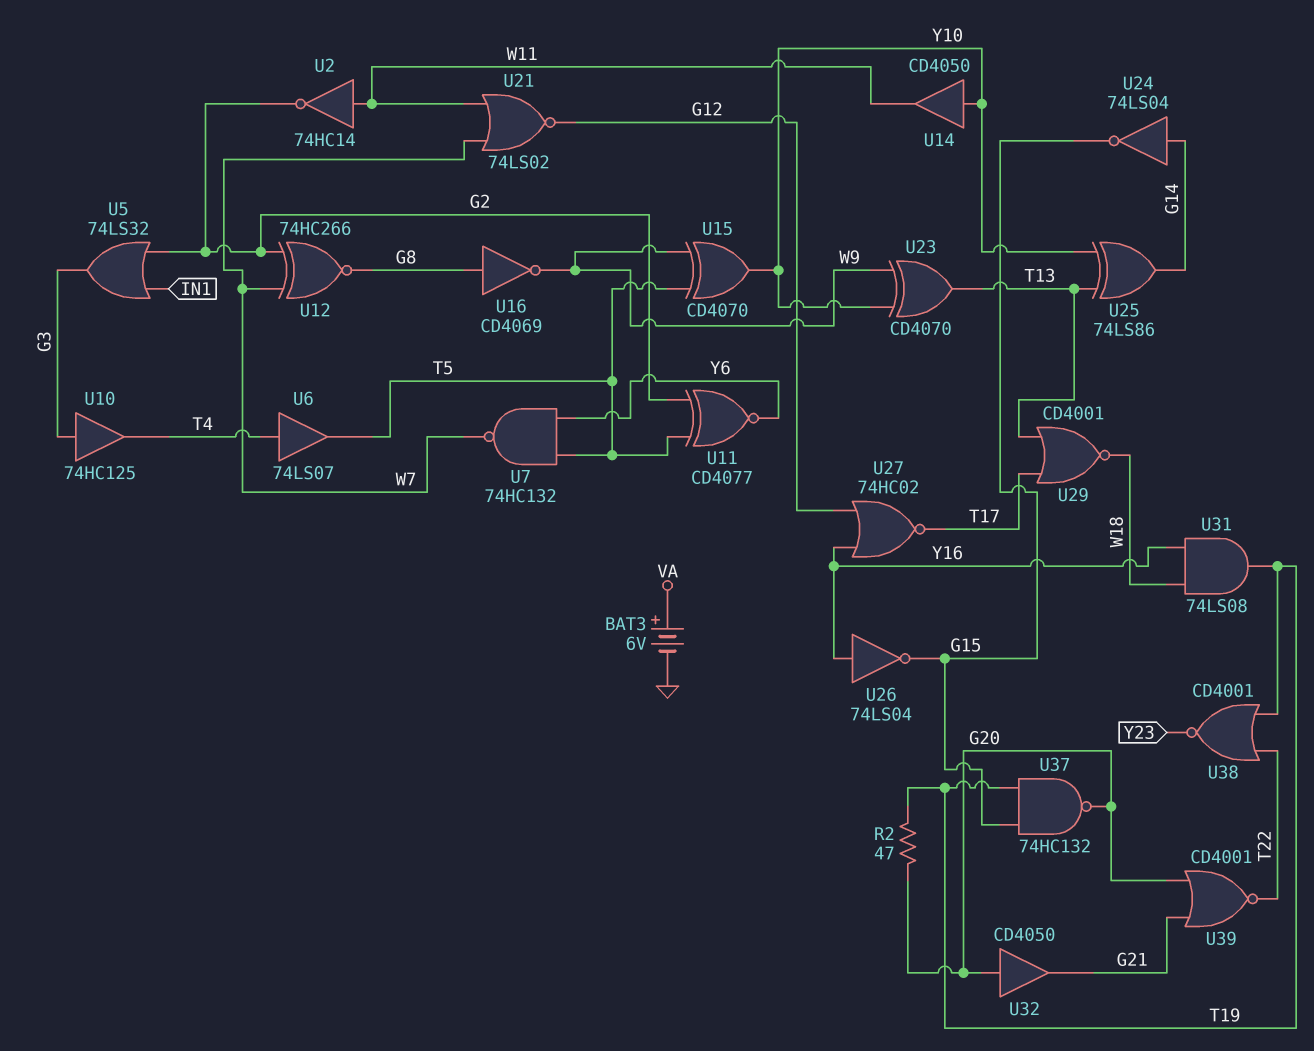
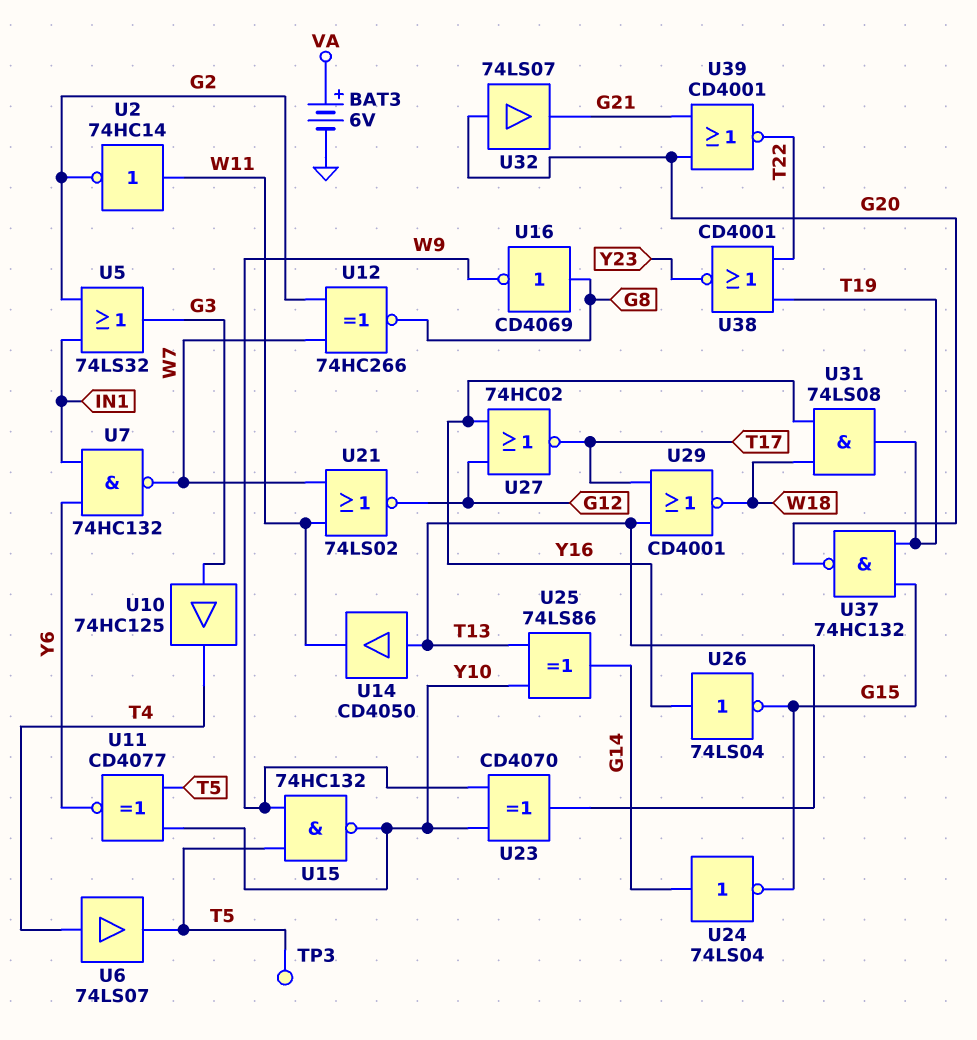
R2: 47 (G20, T19) -> none
TP3: none -> test point (T5)
U7: NAND 74HC132 (in T5, in Y6, out W7) -> NAND 74HC132 (in IN1, in Y6, out W7)
U11: XNOR CD4077 (in G2, in T5, out Y6) -> XNOR CD4077 (in T5, in Y10, out Y6)
U14: buffer CD4050 (in Y10, out W11) -> buffer CD4050 (in T13, out W11)
U15: XOR CD4070 (in T5, in W9, out Y10) -> NAND 74HC132 (in T5, in W9, out Y10)
U32: buffer CD4050 (in G20, out G21) -> buffer 74LS07 (in G20, out G21)

